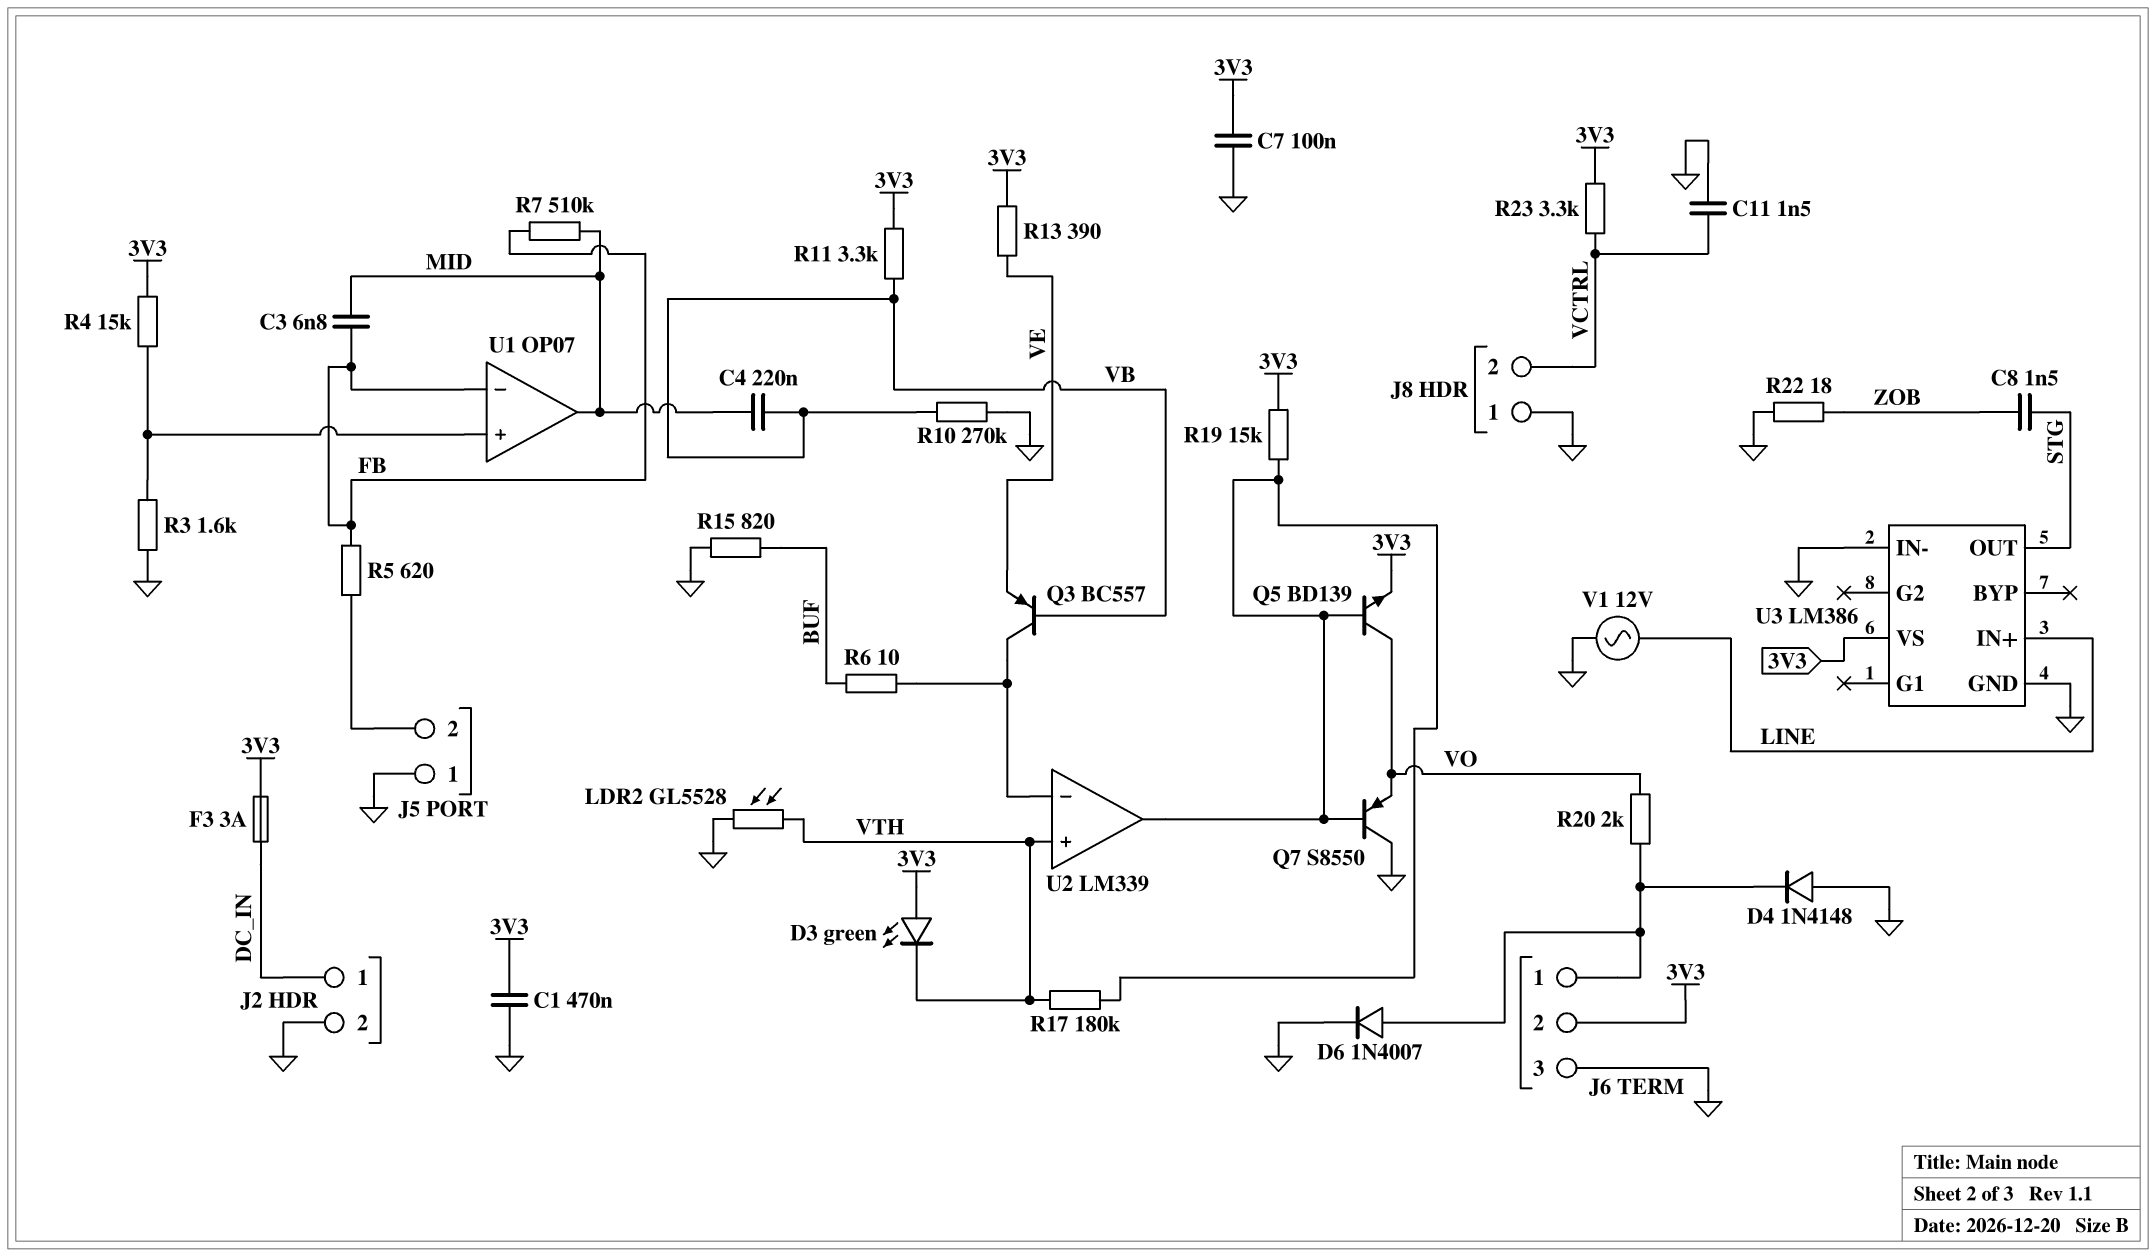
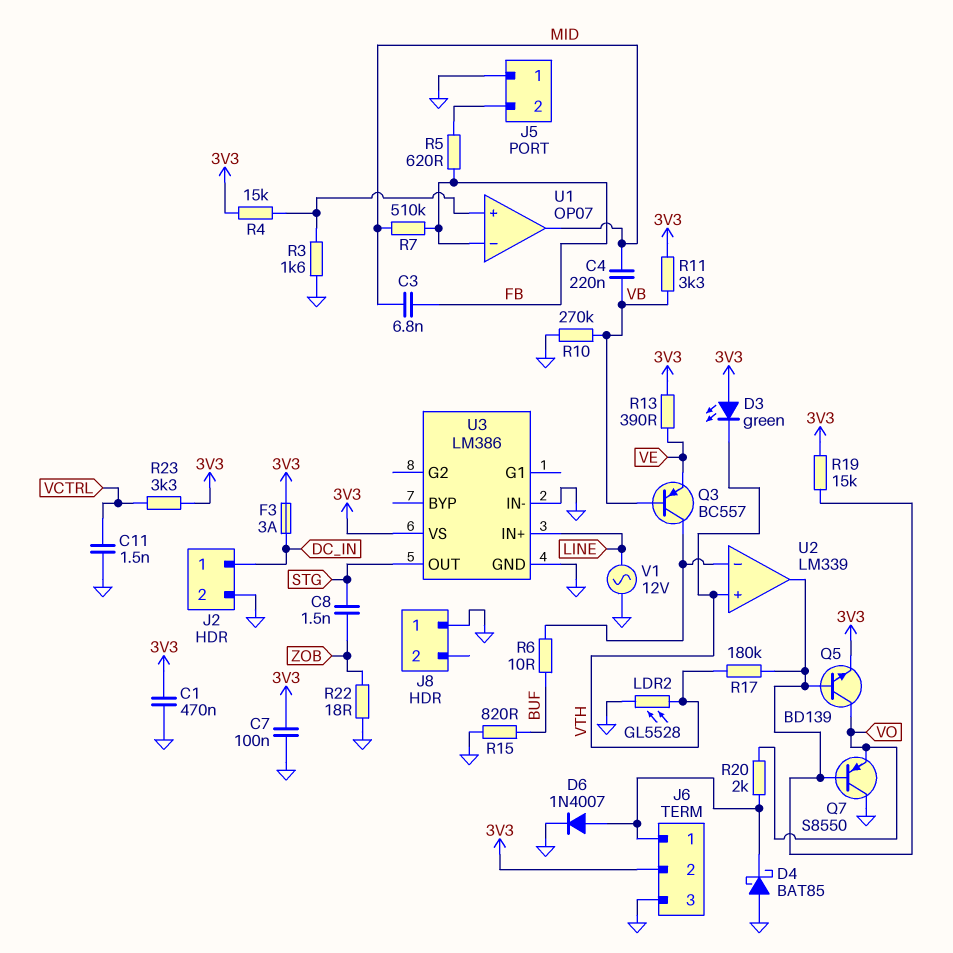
D4: diode 1N4148 (A GND, K J6/1) -> schottky BAT85 (A GND, K J6/1)
J8 pin 2: VCTRL -> none

